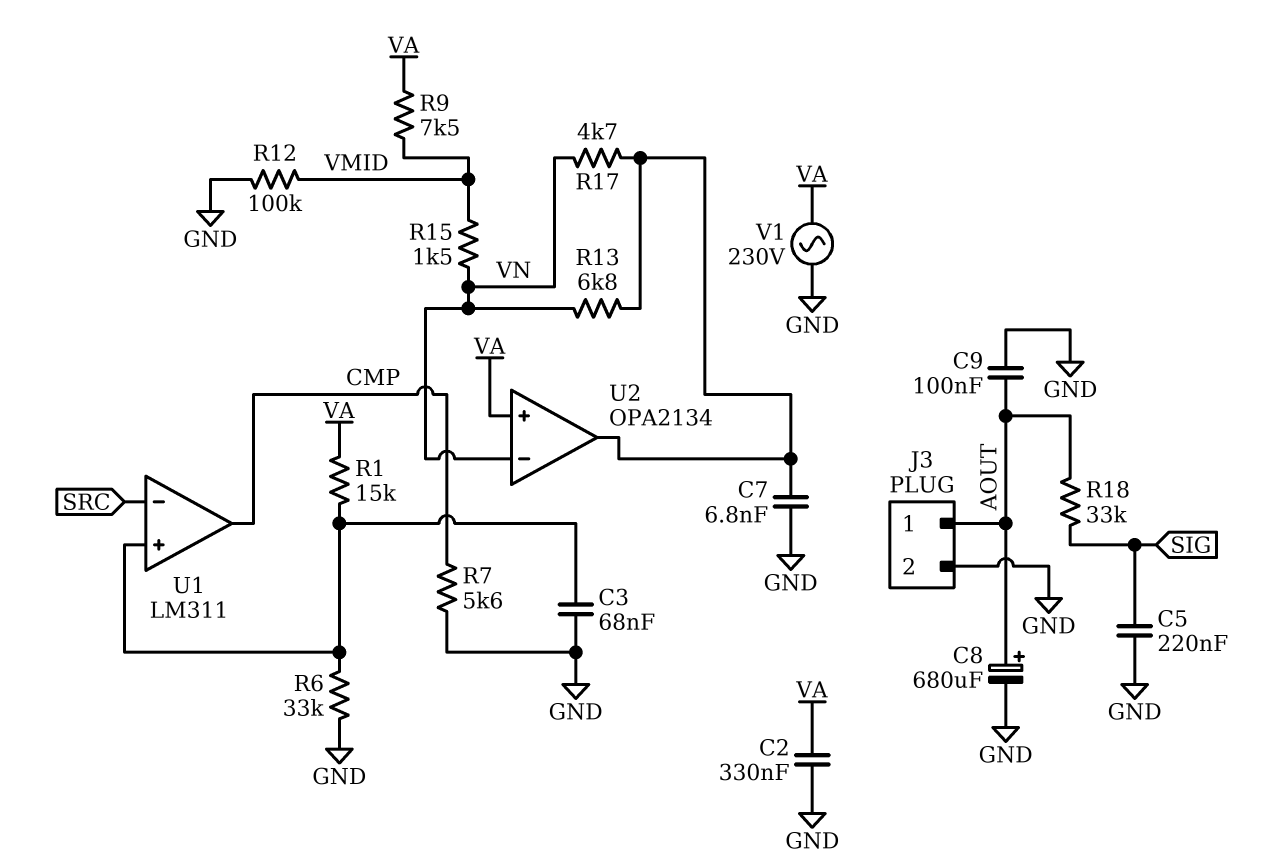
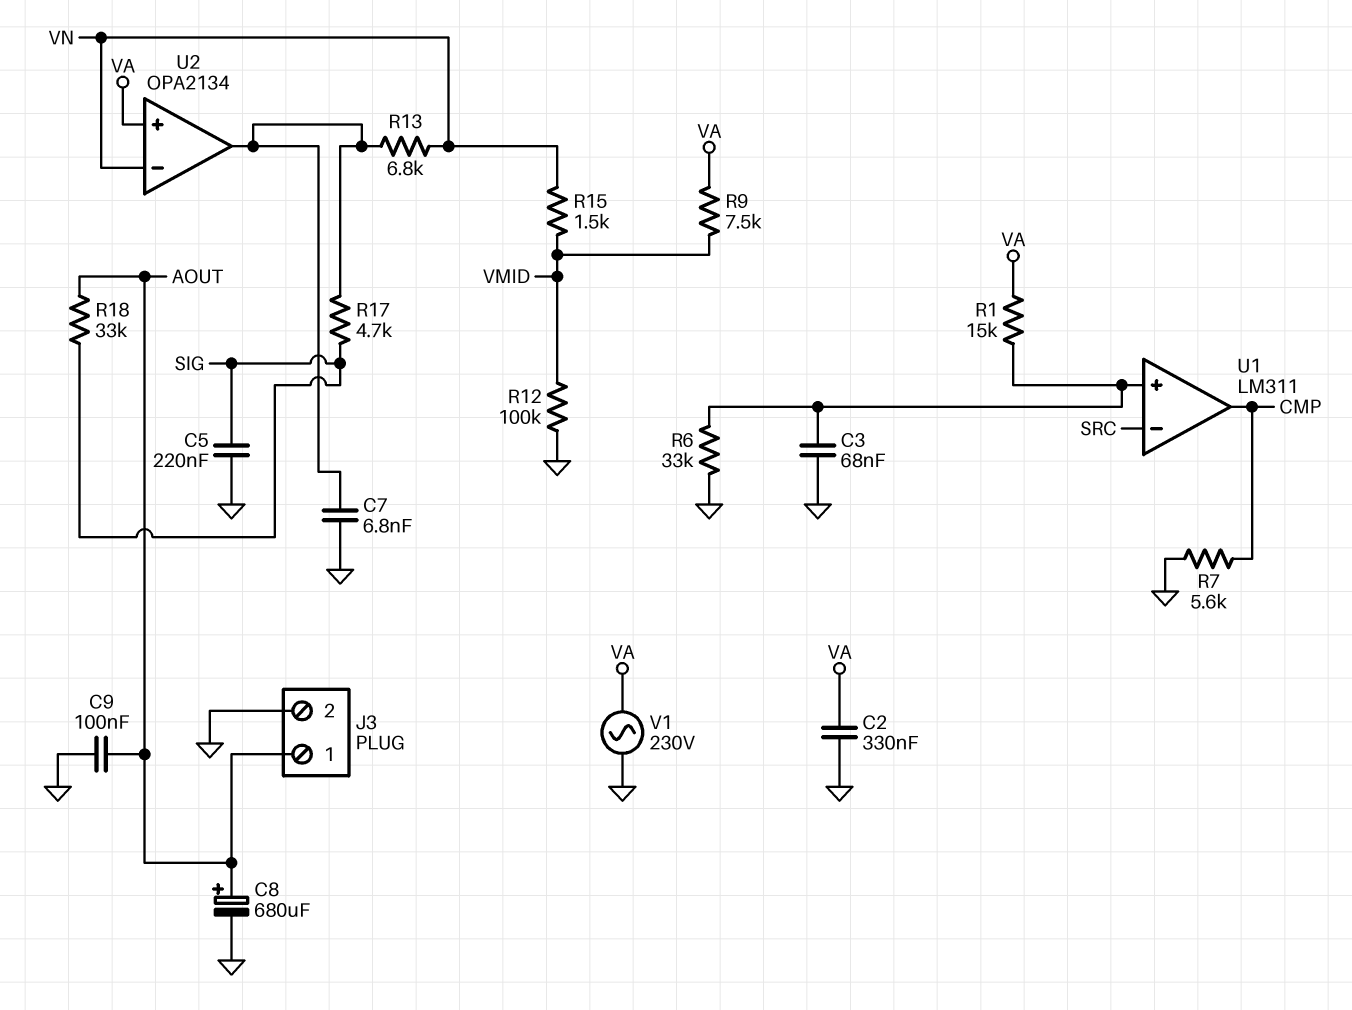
R17: 4.7k (U2/out, VN) -> 4.7k (SIG, U2/out)

